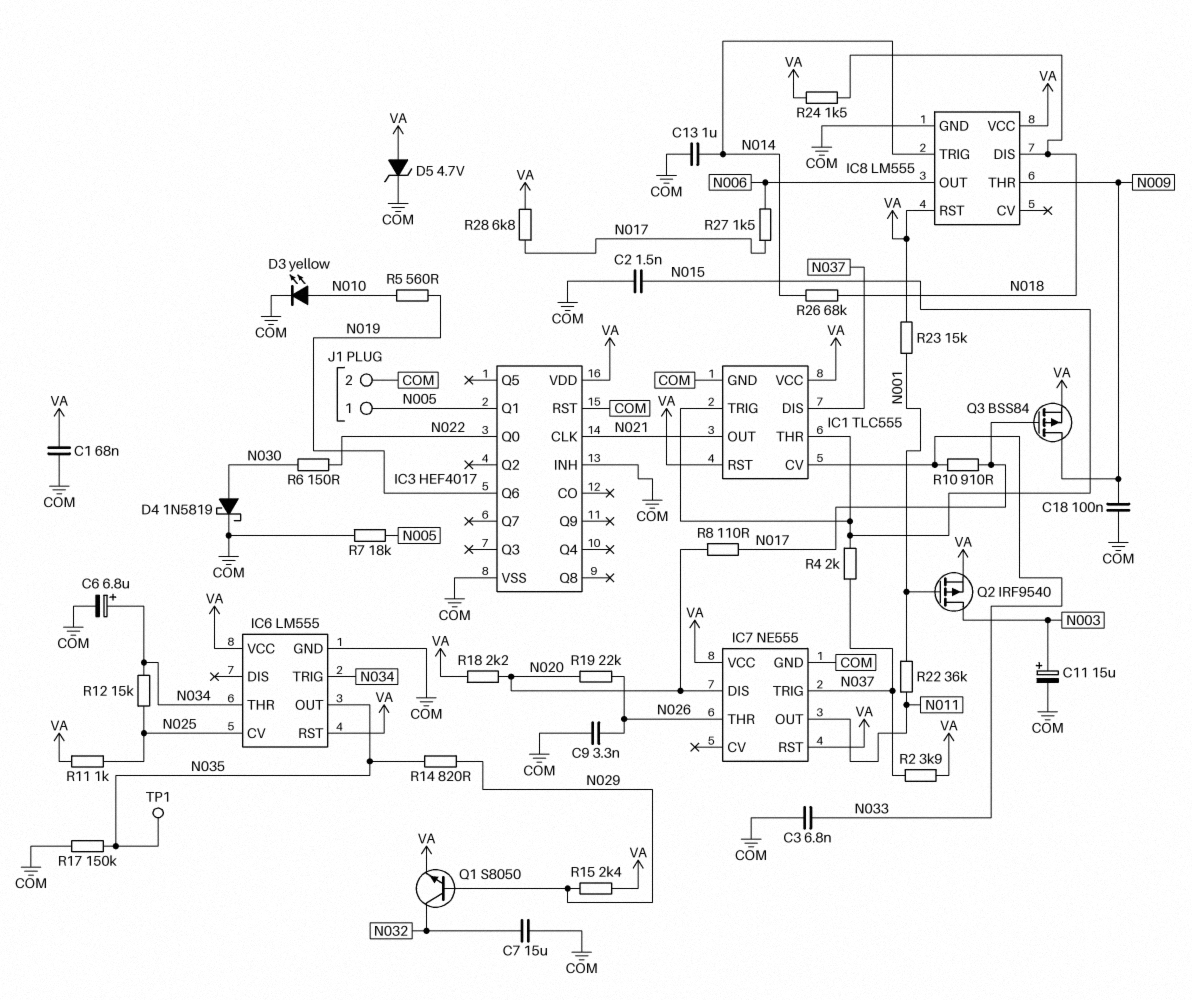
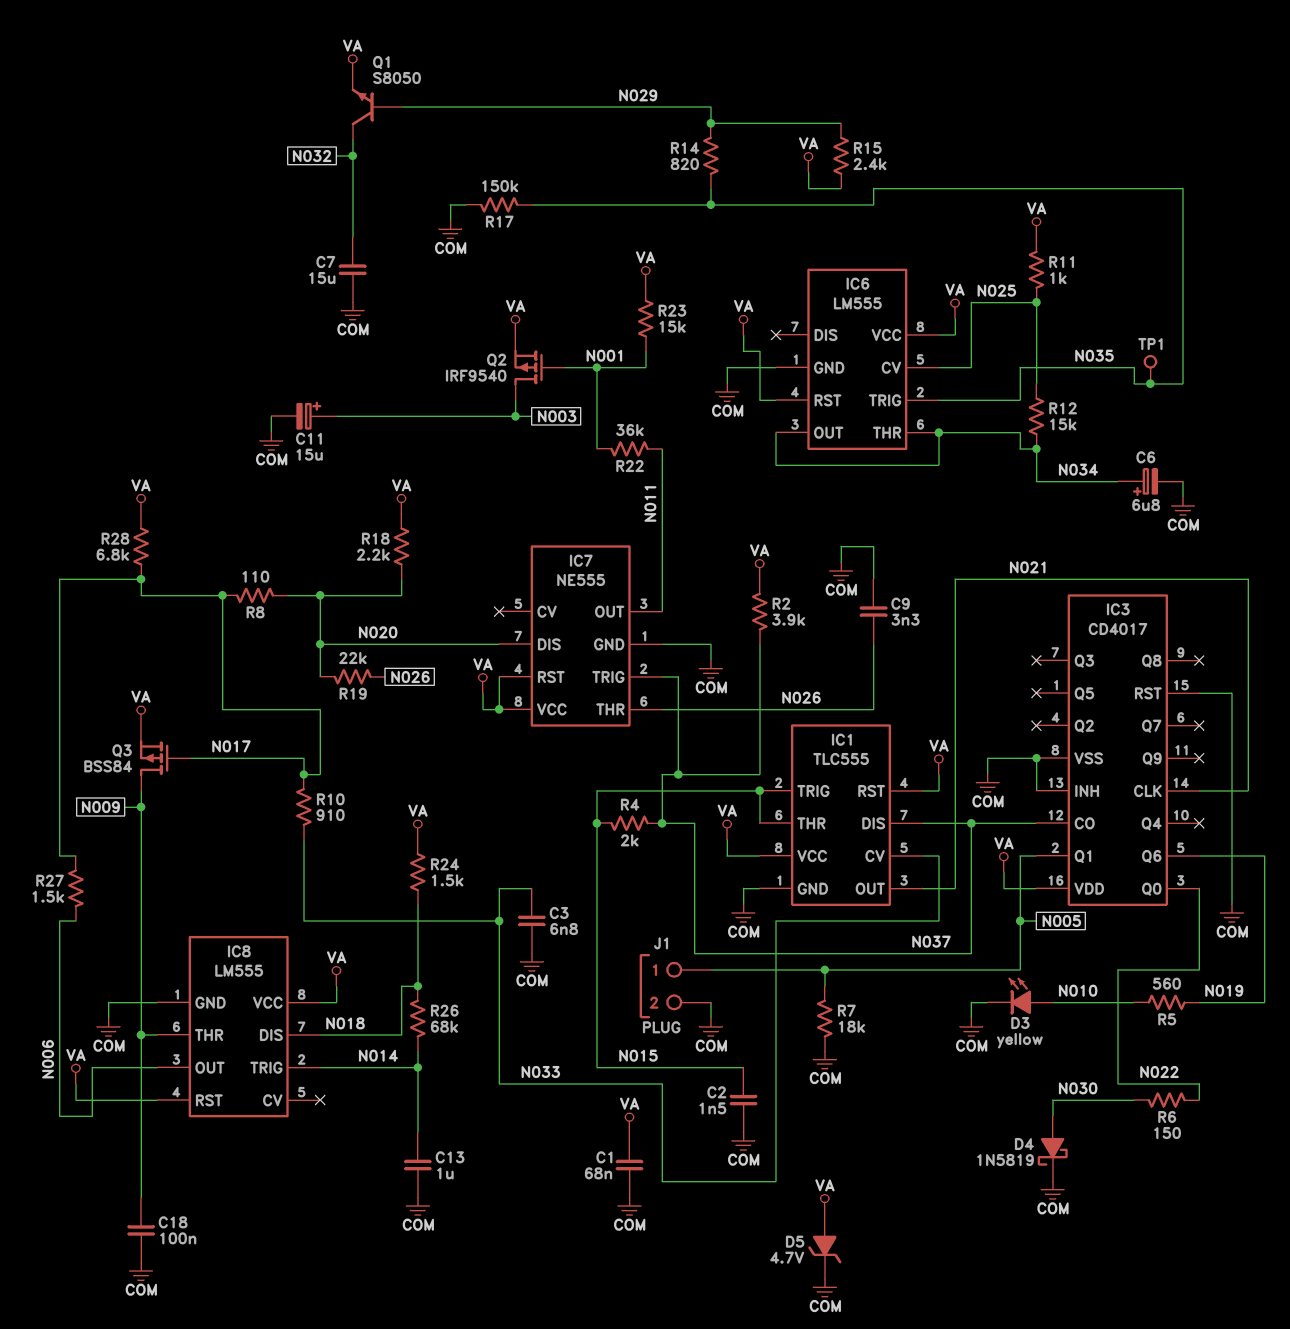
IC3: HEF4017 -> CD4017
IC3 pin CO: none -> N037
IC6 pin OUT: N035 -> N034
IC6 pin TRIG: N034 -> N035

